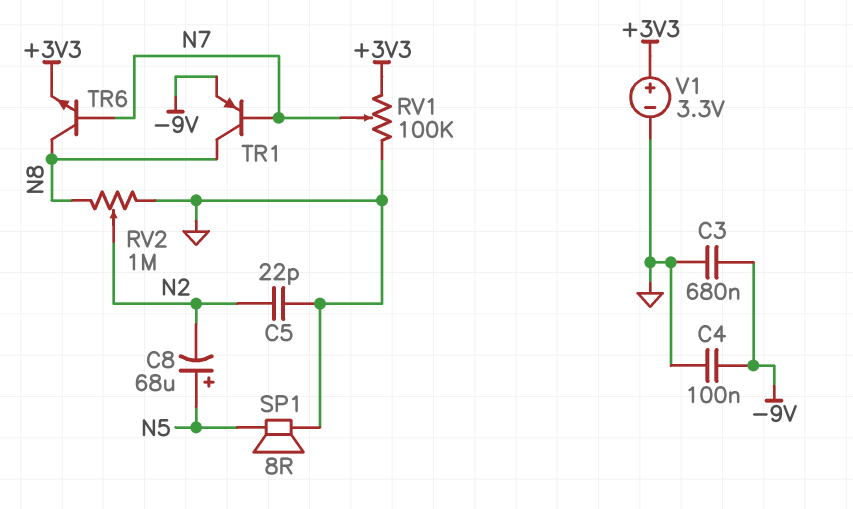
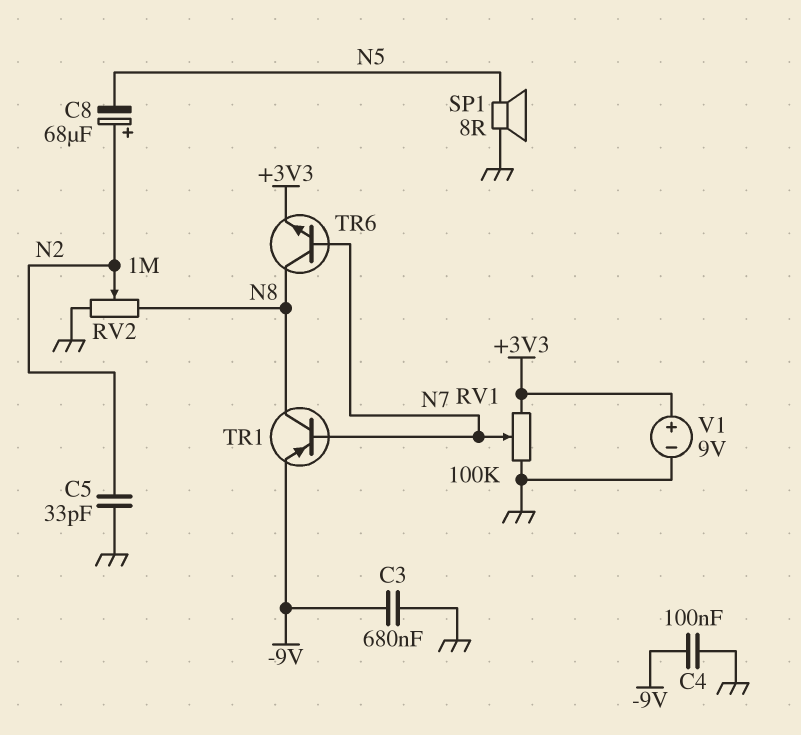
C5: 22pF (GND, N2) -> 33pF (GND, N2)
C8: 68uF (plus N5, minus N2) -> 68uF (plus N2, minus N5)
V1: 3.3V (plus +3V3, minus GND) -> 9V (plus +3V3, minus GND)

